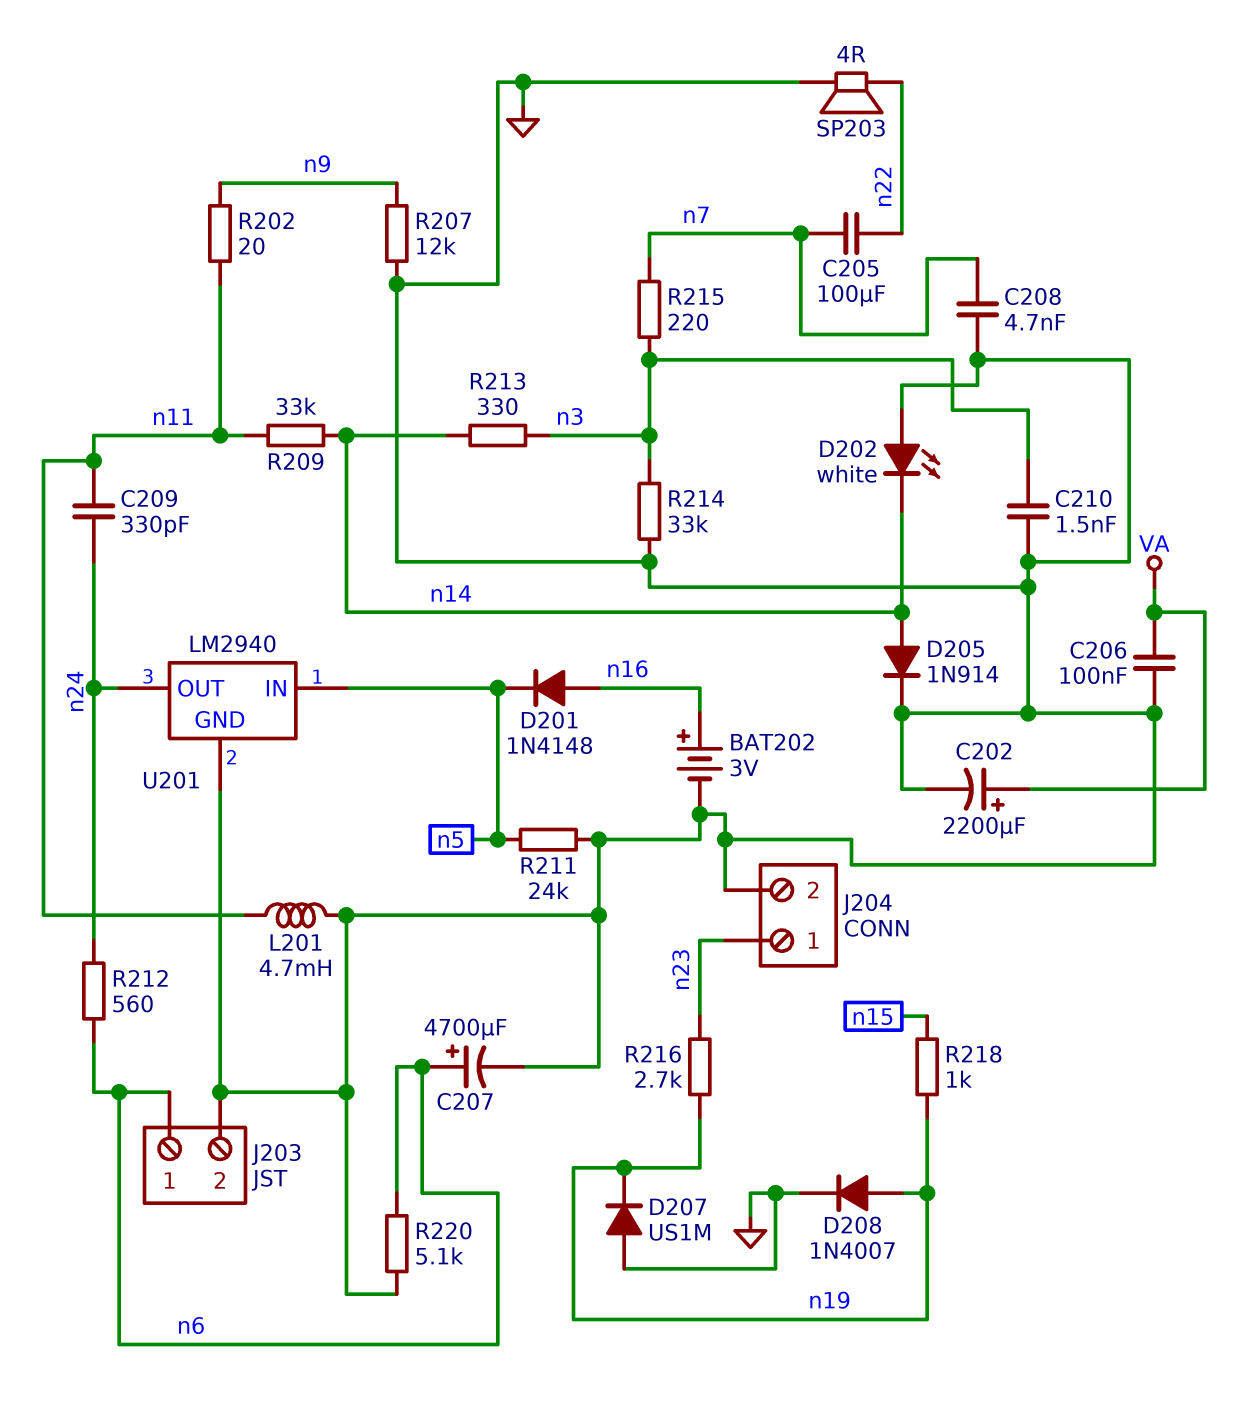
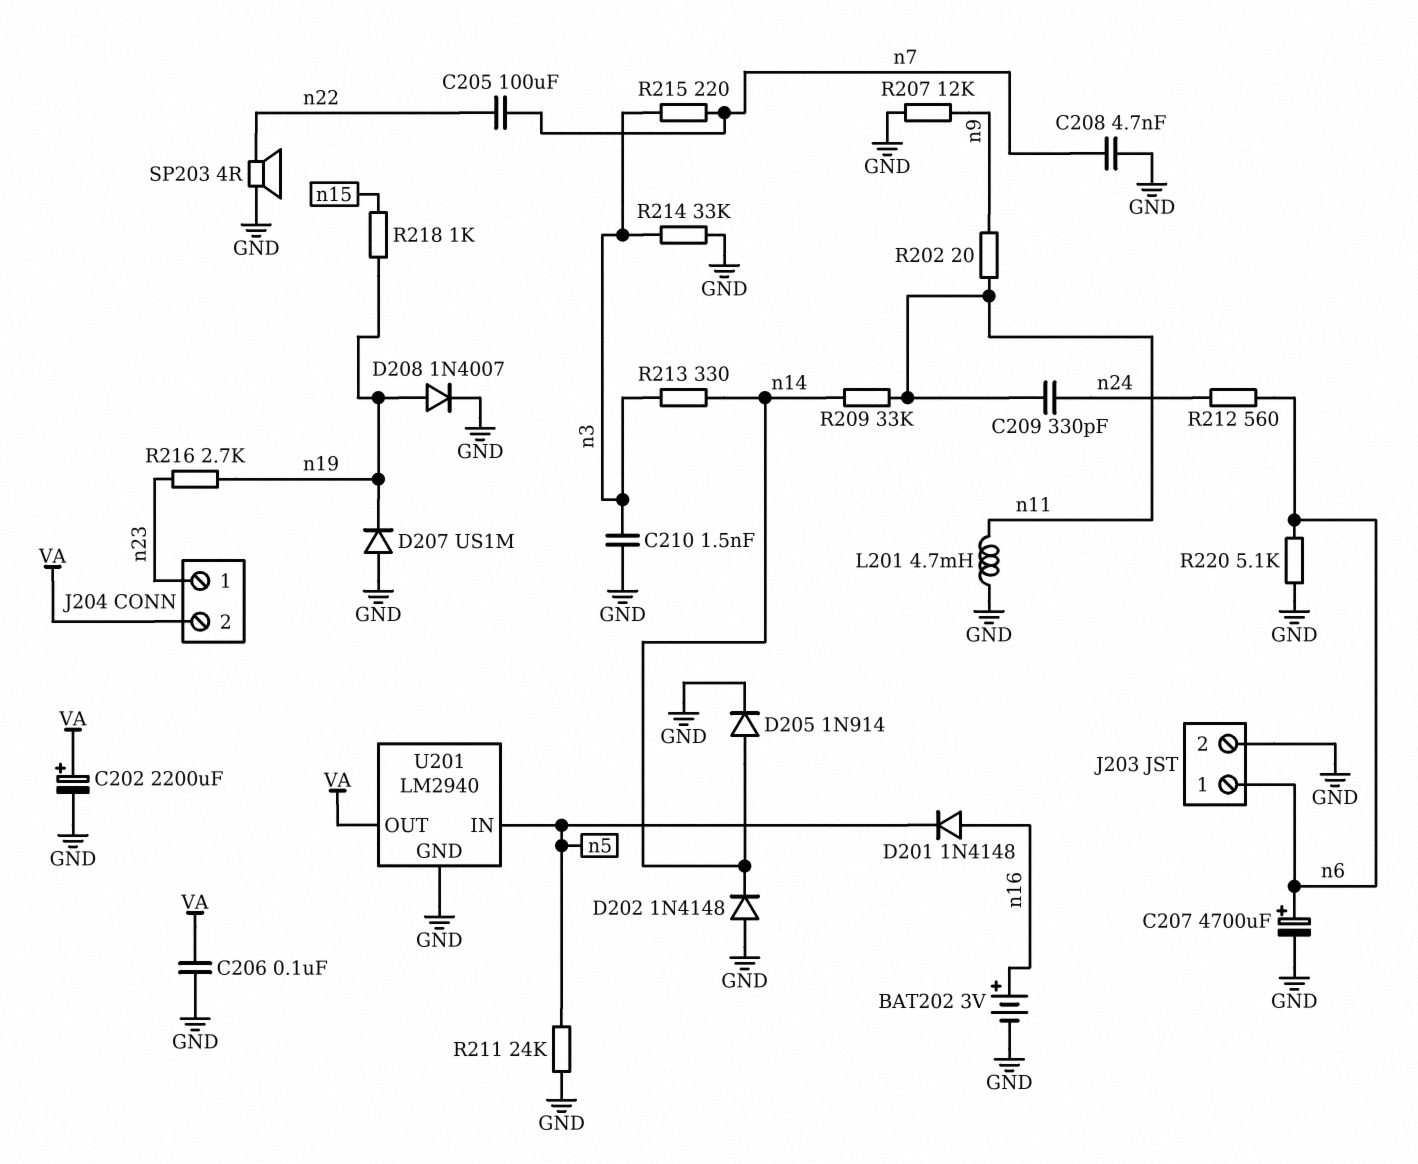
D202: LED white (A GND, K n14) -> diode 1N4148 (A GND, K n14)
J204 pin 2: GND -> VA
U201 pin OUT: n24 -> VA

